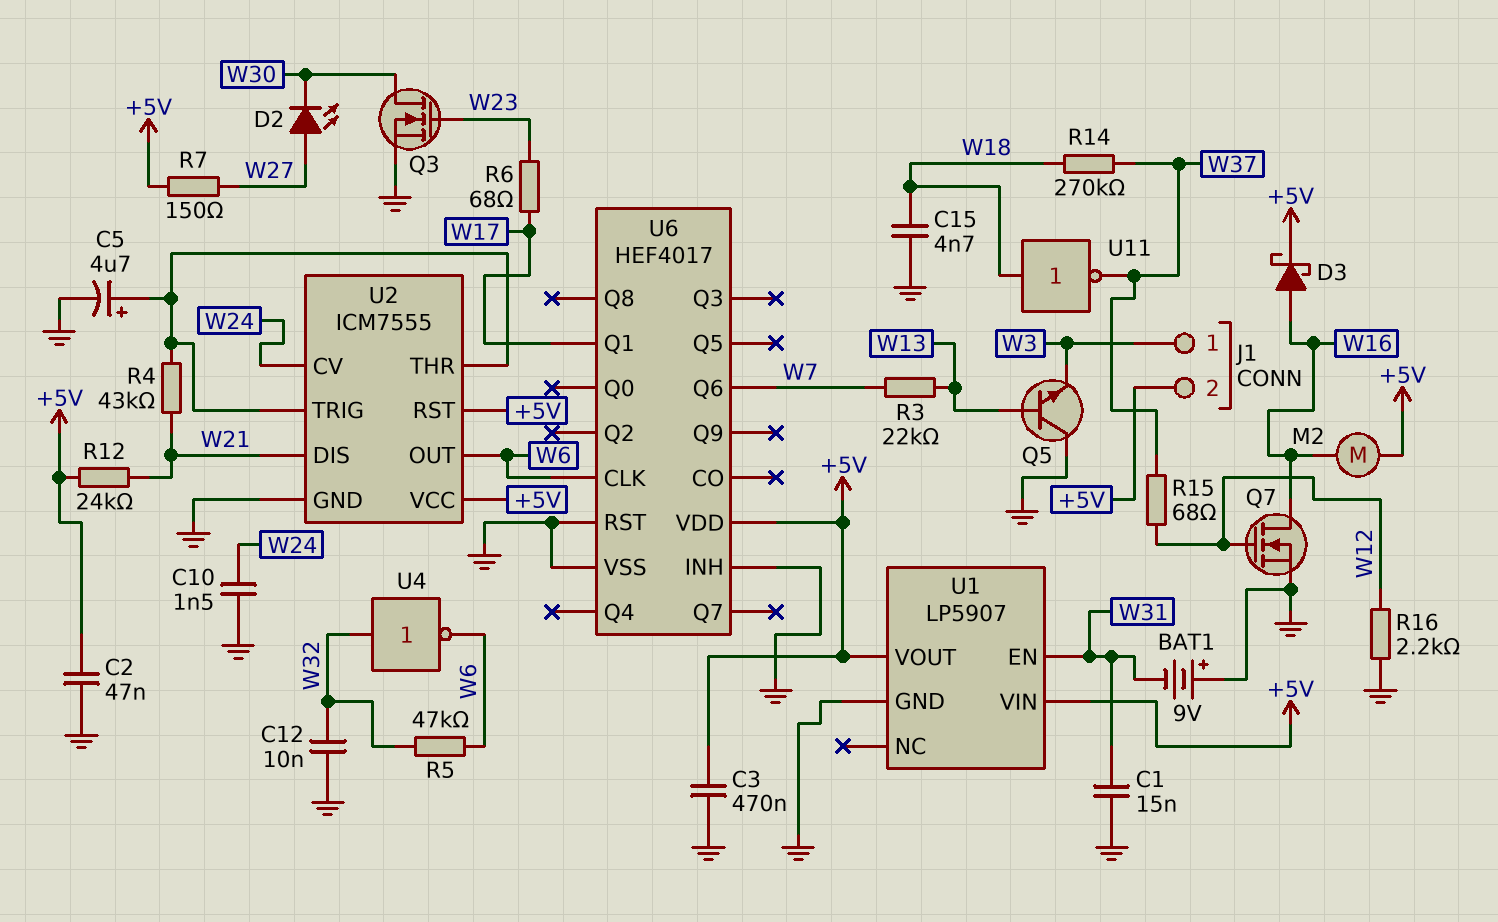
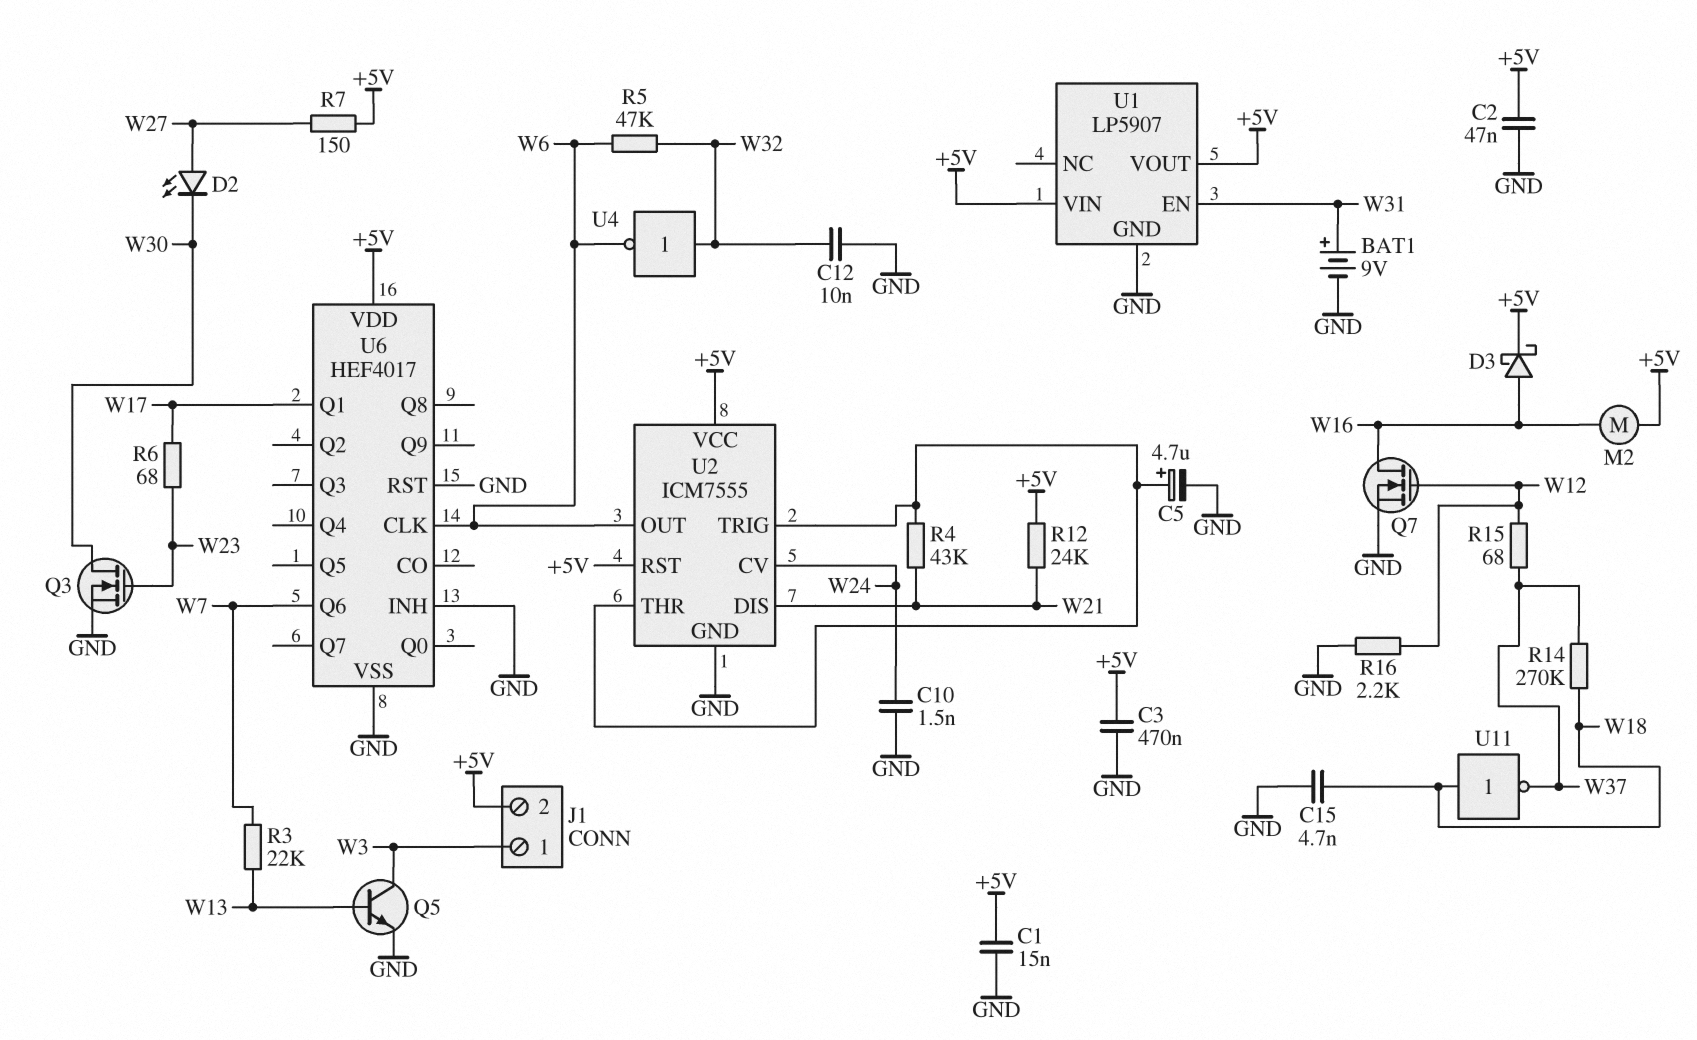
BAT1: 9V (plus GND, minus W31) -> 9V (plus W31, minus GND)
C1: 15nF (GND, W31) -> 15nF (+5V, GND)
Q5: NPN (B W13, C GND, E W3) -> NPN (B W13, C W3, E GND)

